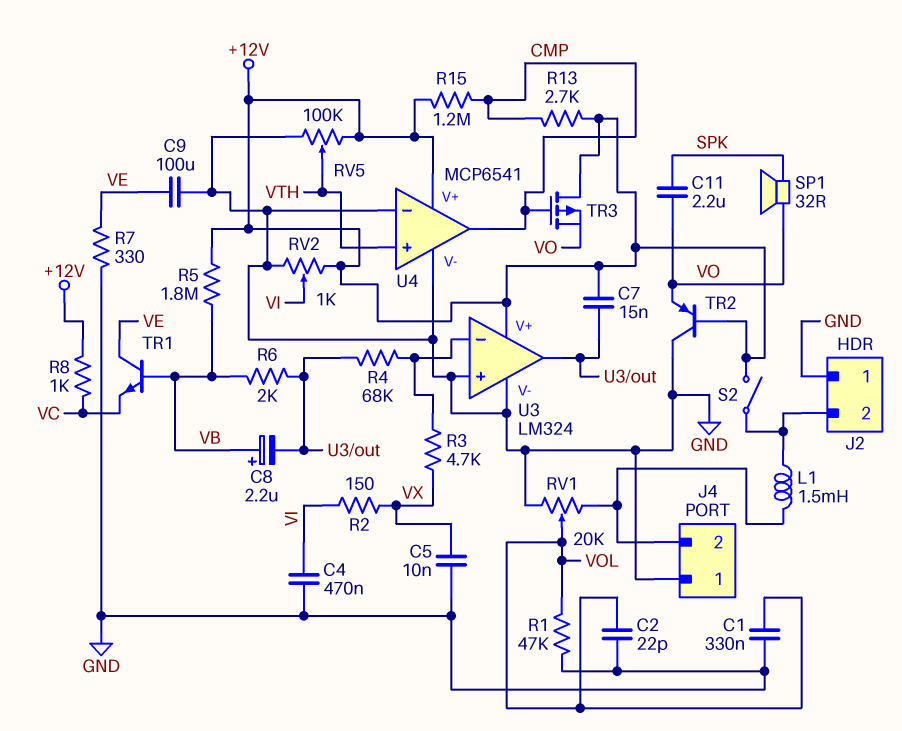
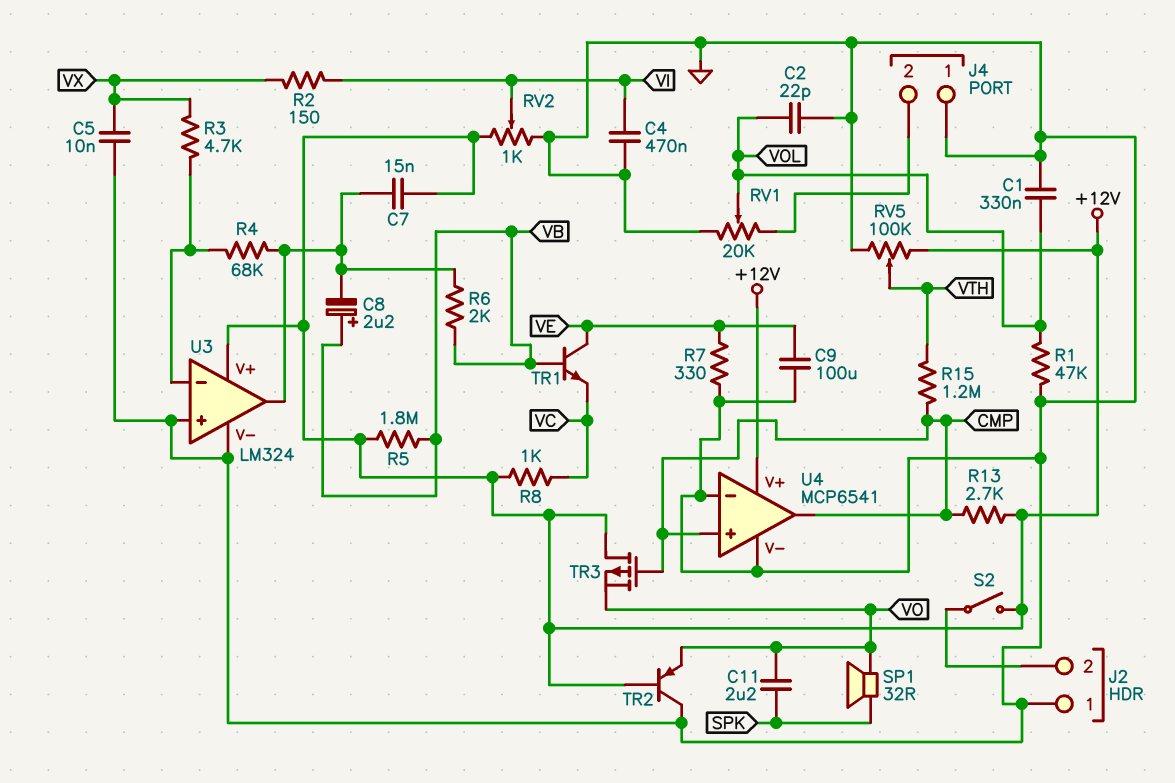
L1: 1.5mH (J2/2, J4/2) -> none
R15: 1.2M (+12V, CMP) -> 1.2M (CMP, VTH)
U4 pin in+: VTH -> CMP

